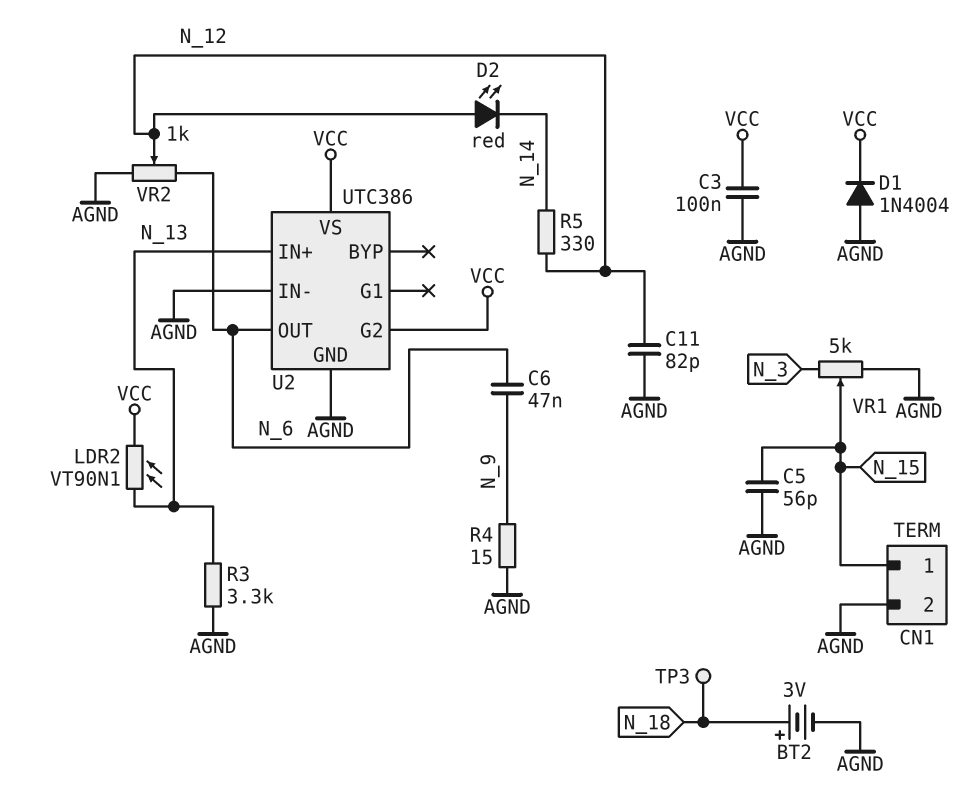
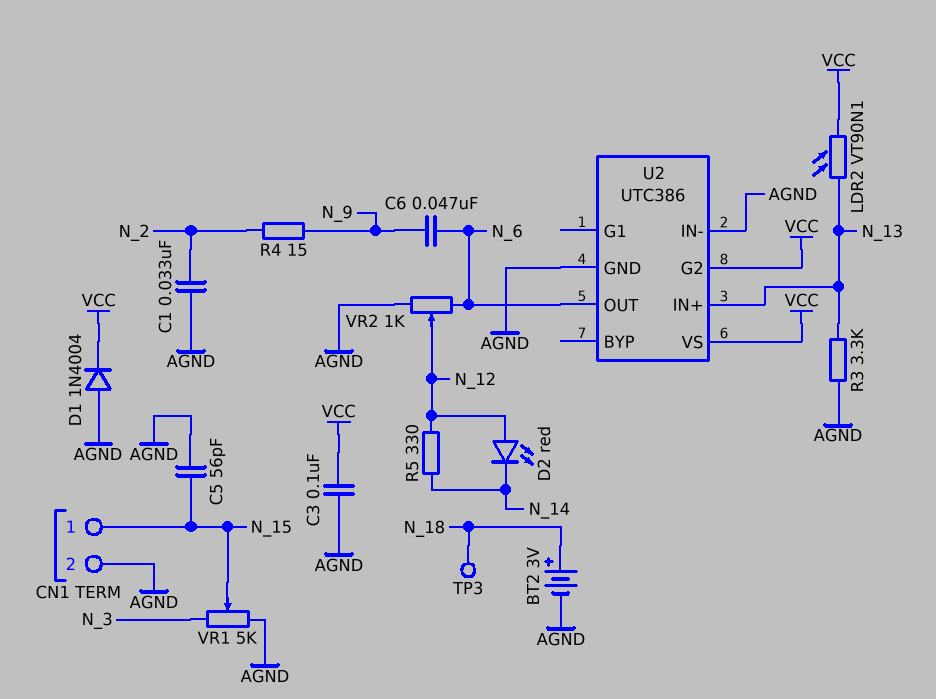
C1: none -> 33nF (AGND, N_2)
C11: 82pF (AGND, N_12) -> none
R4: 15 (AGND, N_9) -> 15 (N_2, N_9)

